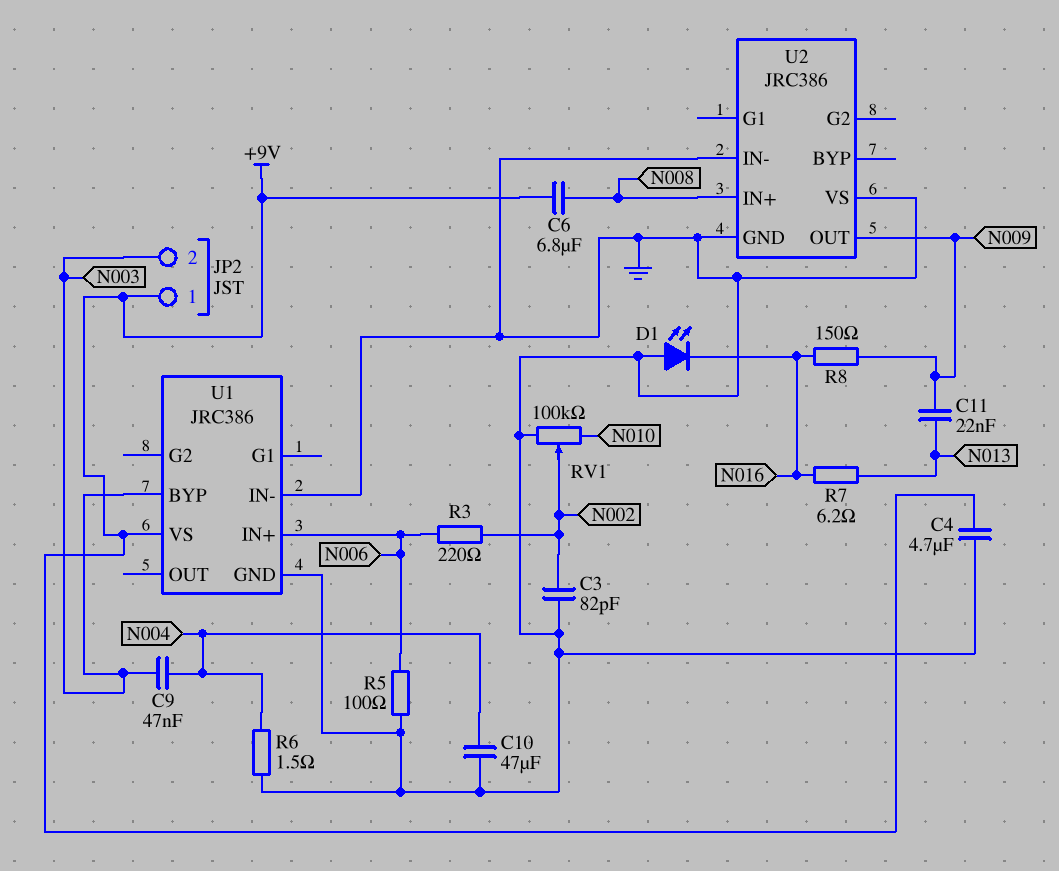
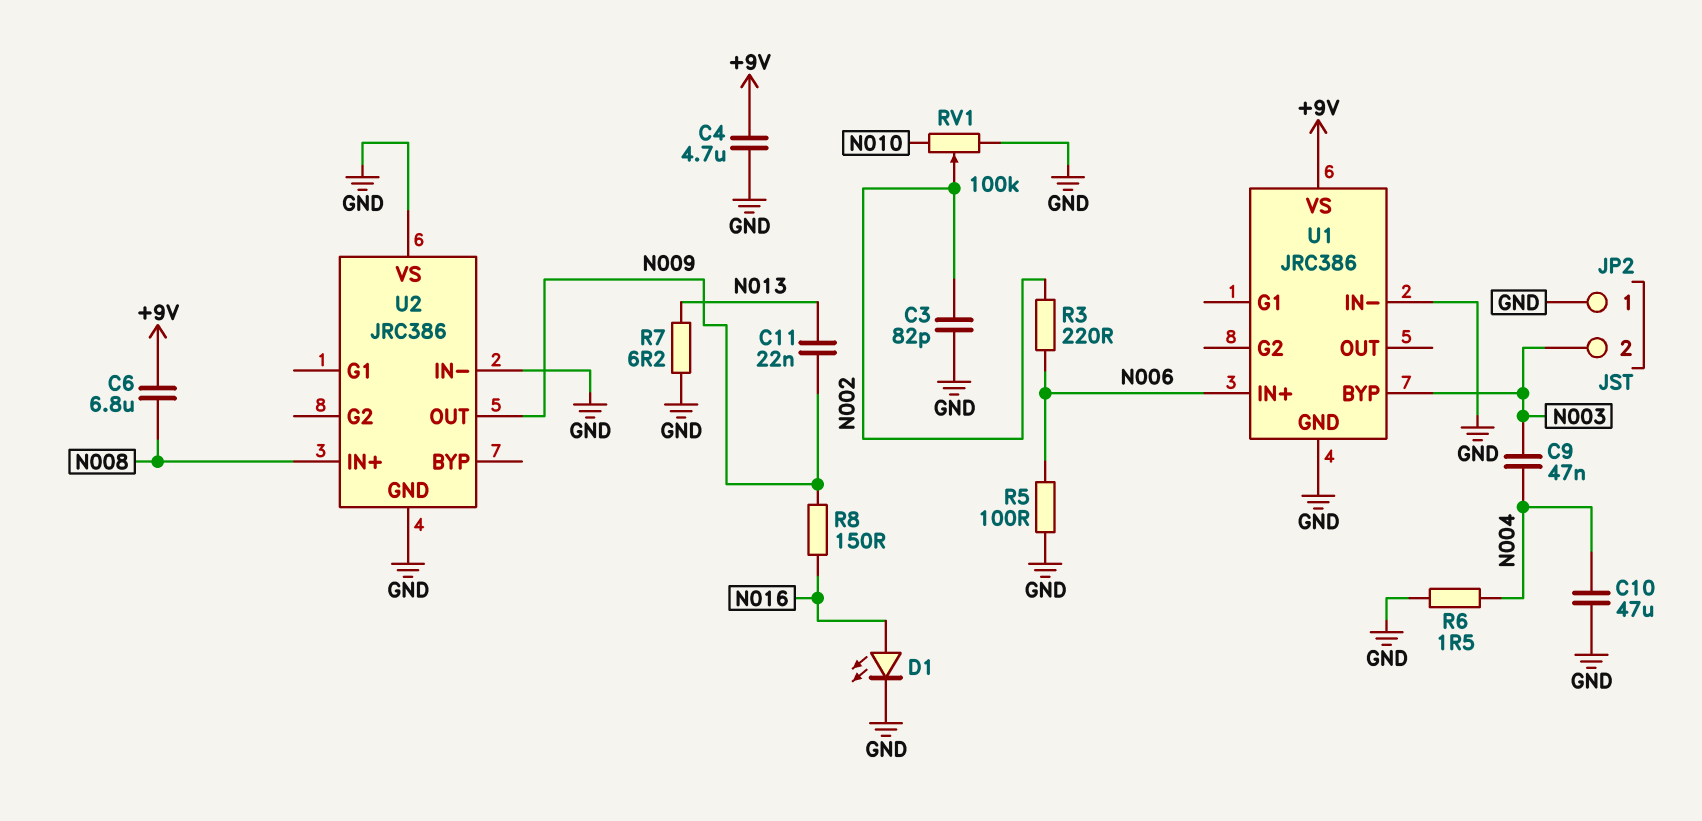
D1: LED (A GND, K N016) -> LED (A N016, K GND)
JP2 pin 1: +9V -> GND
R7: 6.2 (N013, N016) -> 6.2 (GND, N013)

